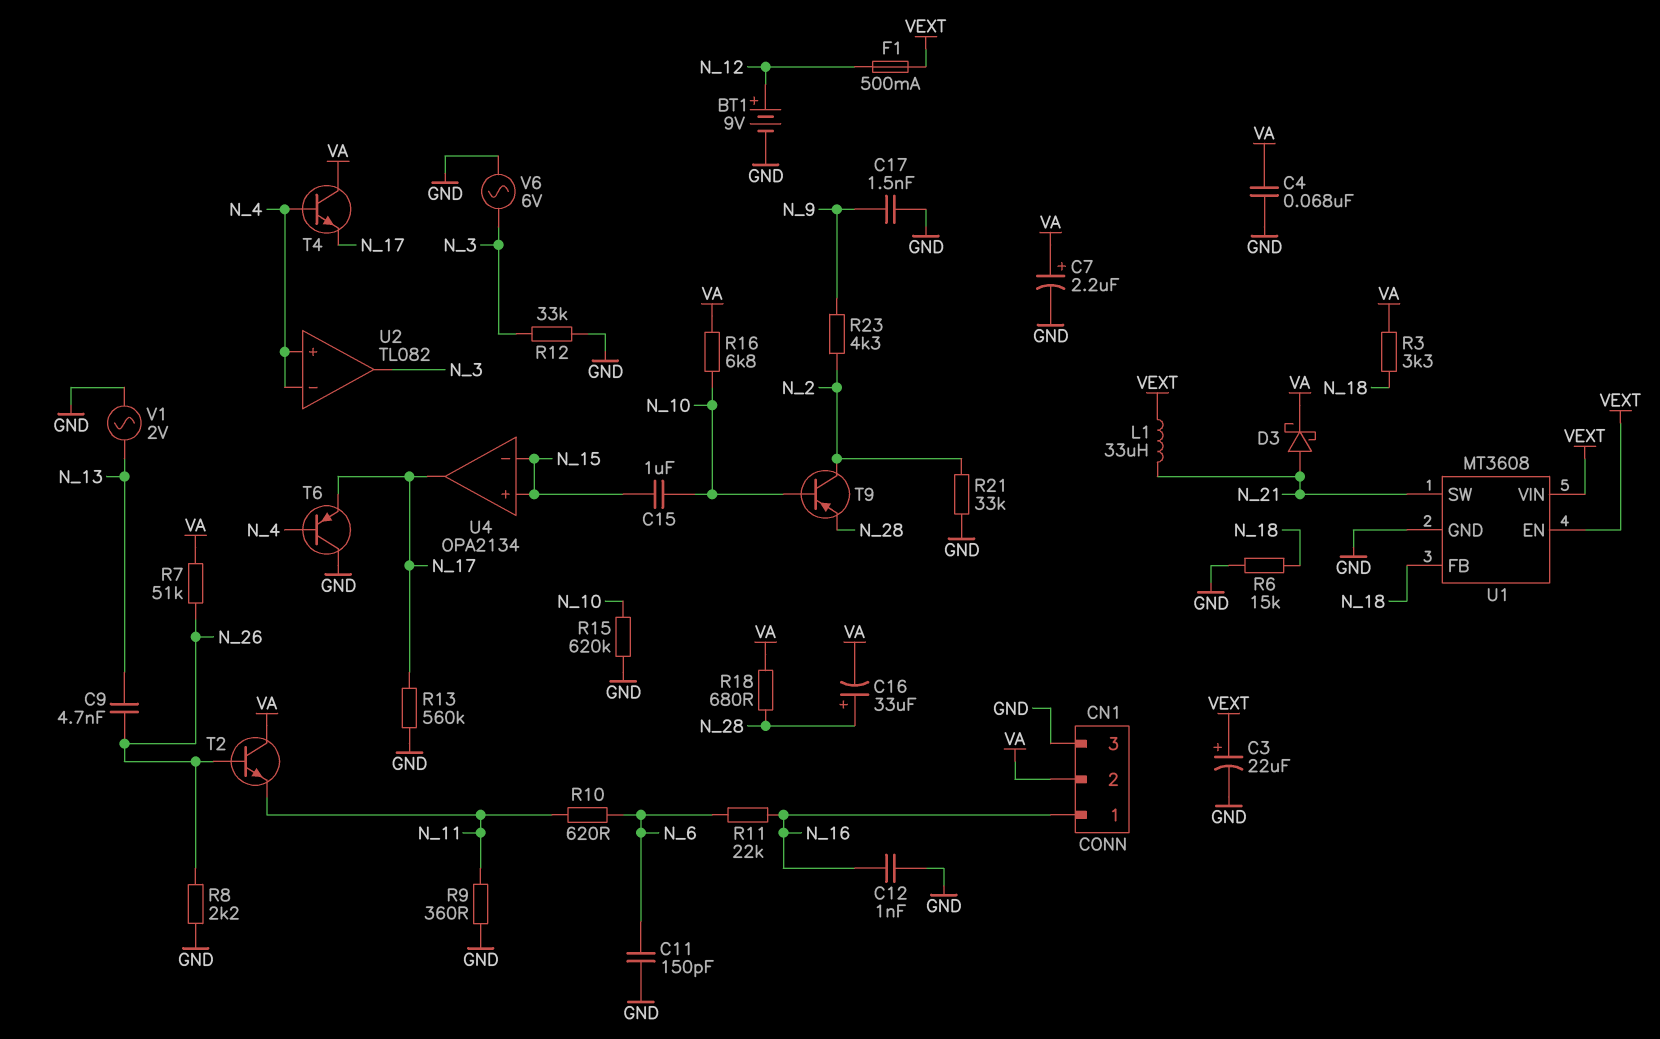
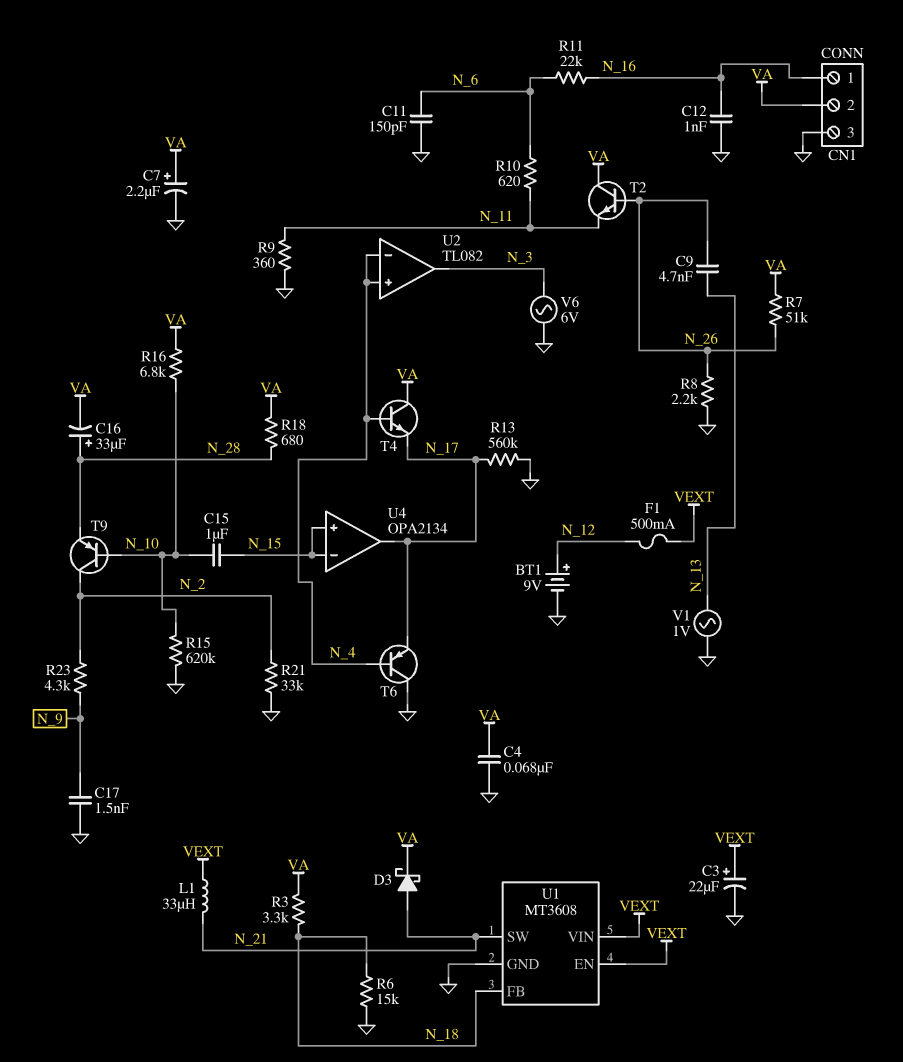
R12: 33k (GND, N_3) -> none
V1: AC 2V (GND, N_13) -> AC 1V (GND, N_13)

